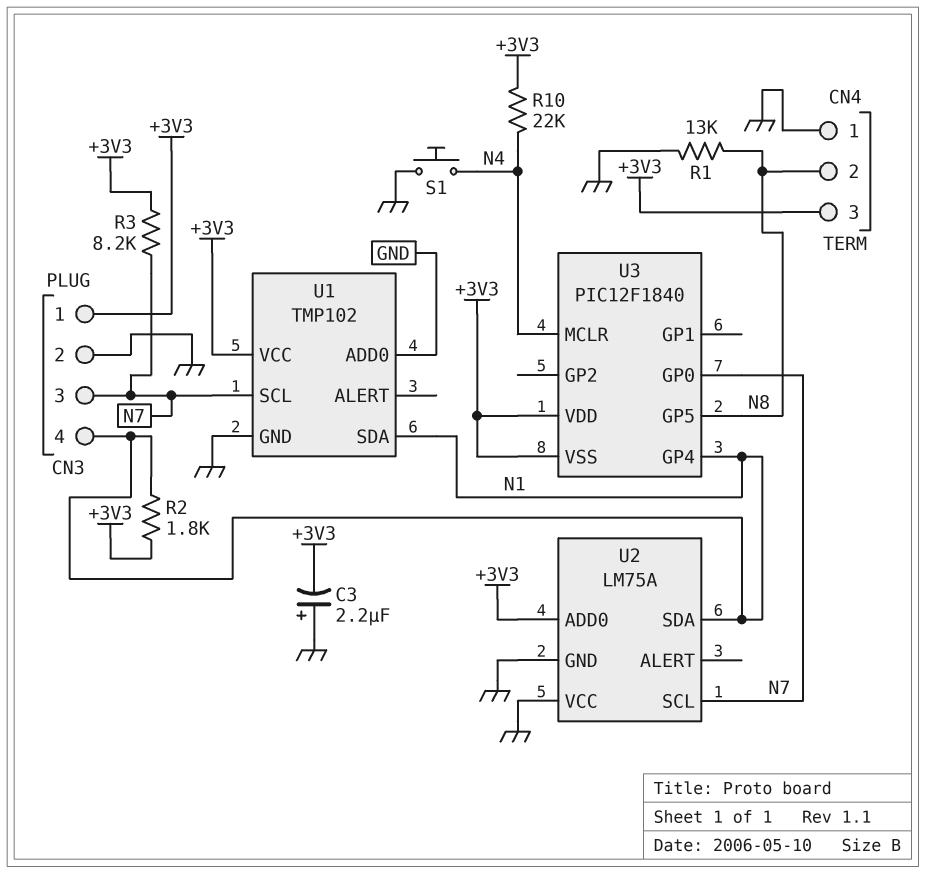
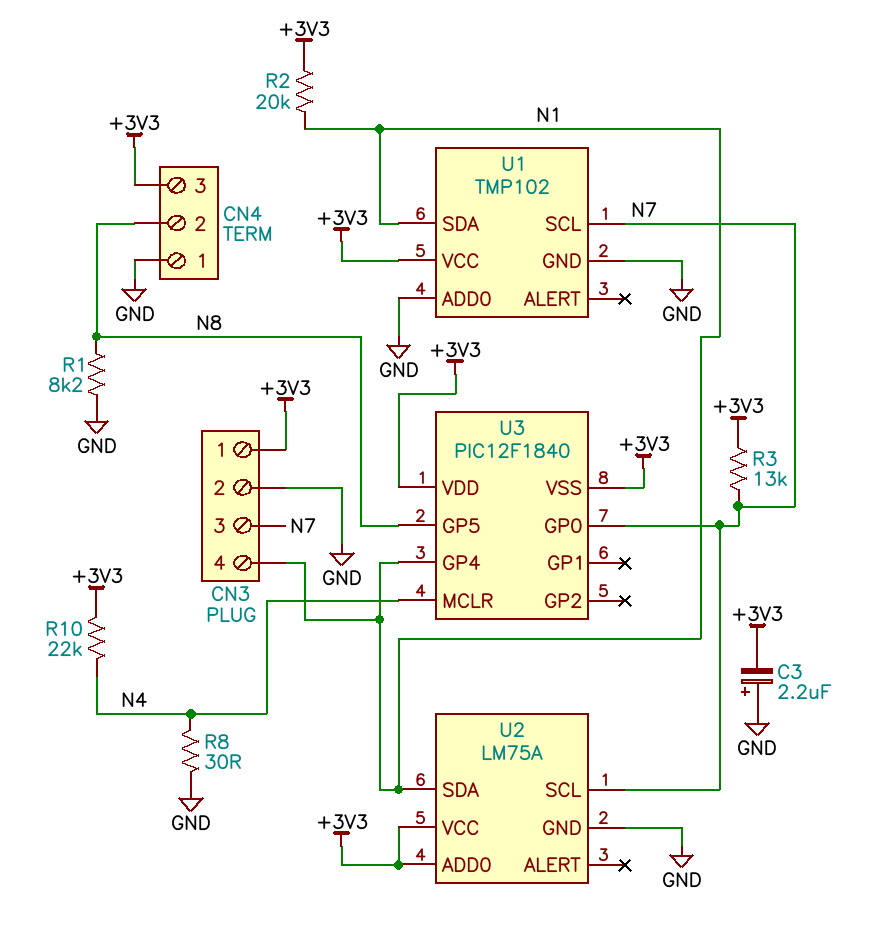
R1: 13k (GND, N8) -> 8.2k (GND, N8)
R2: 1.8k (+3V3, N1) -> 20k (+3V3, N1)
R3: 8.2k (+3V3, N7) -> 13k (+3V3, N7)
R8: none -> 30 (GND, N4)
S1: button (GND, N4) -> none
U2 pin VCC: GND -> +3V3

